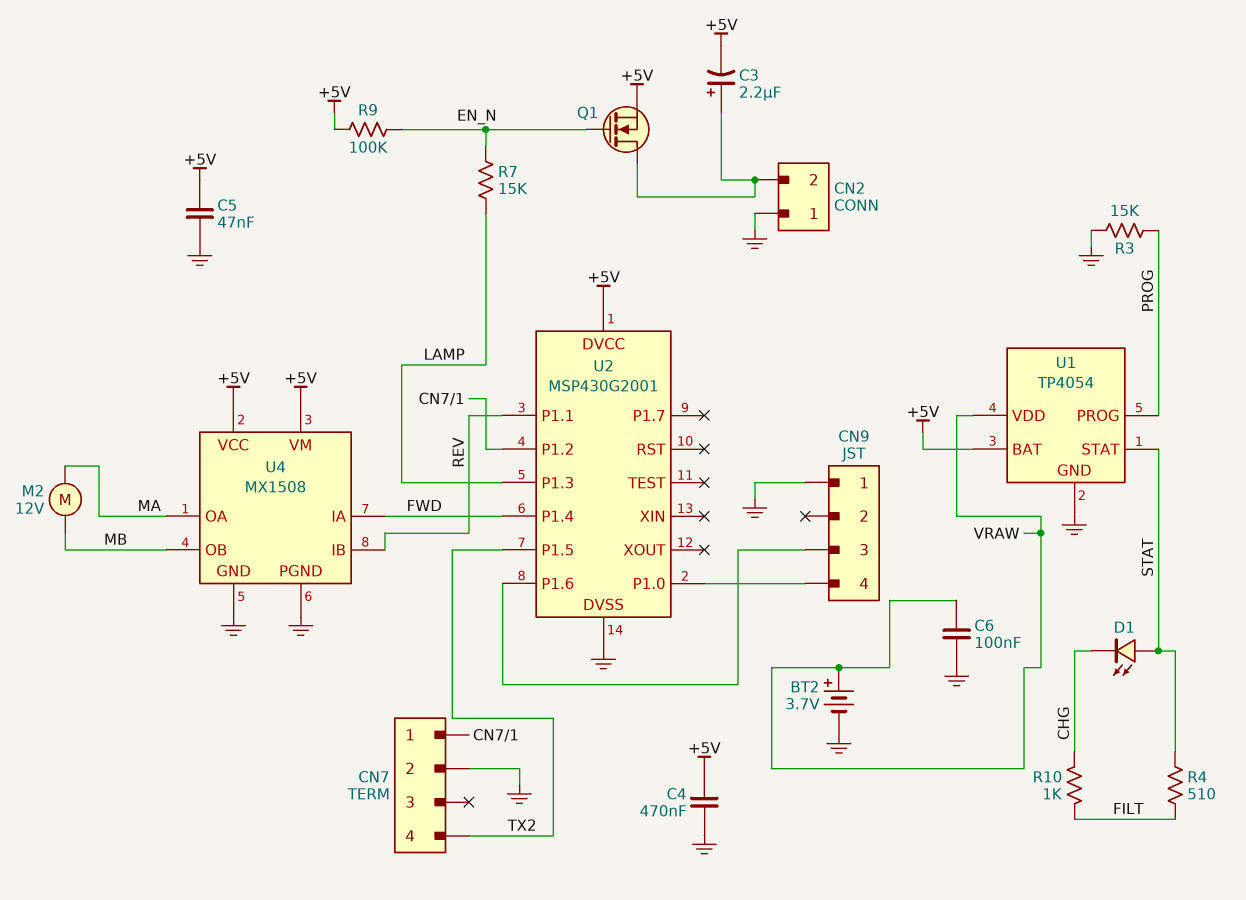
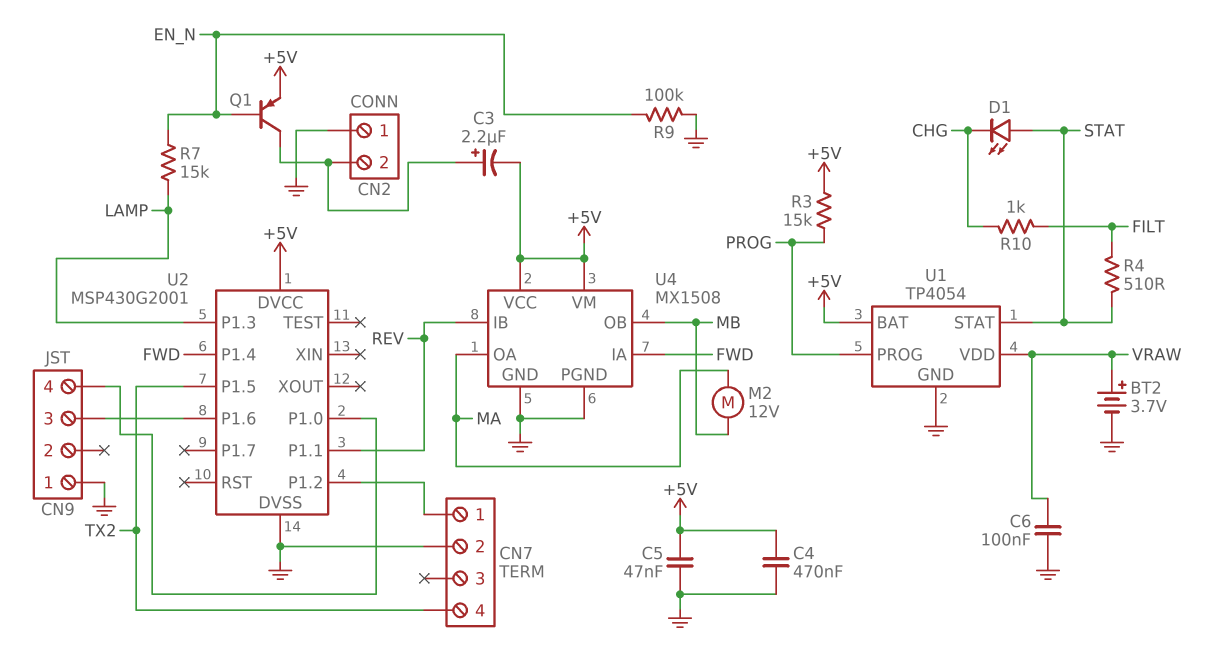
Q1: NMOS (G EN_N, D CN2/2, S +5V) -> PNP (B EN_N, C CN2/2, E +5V)
R3: 15k (GND, PROG) -> 15k (+5V, PROG)
R9: 100k (+5V, EN_N) -> 100k (EN_N, GND)

